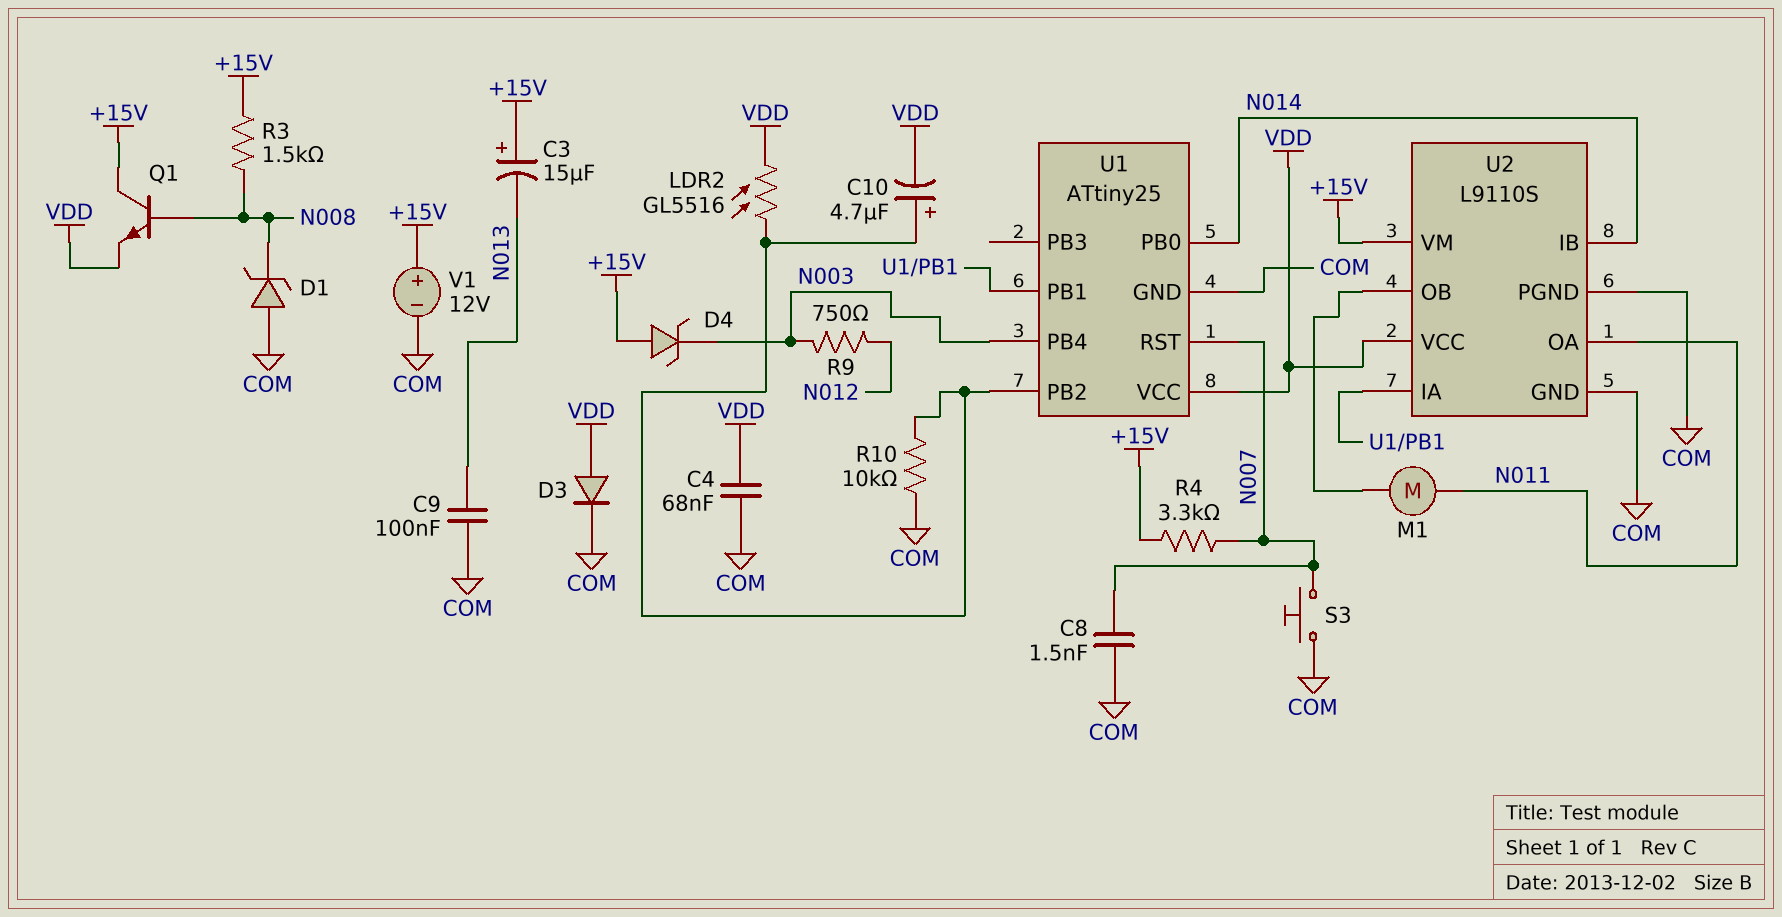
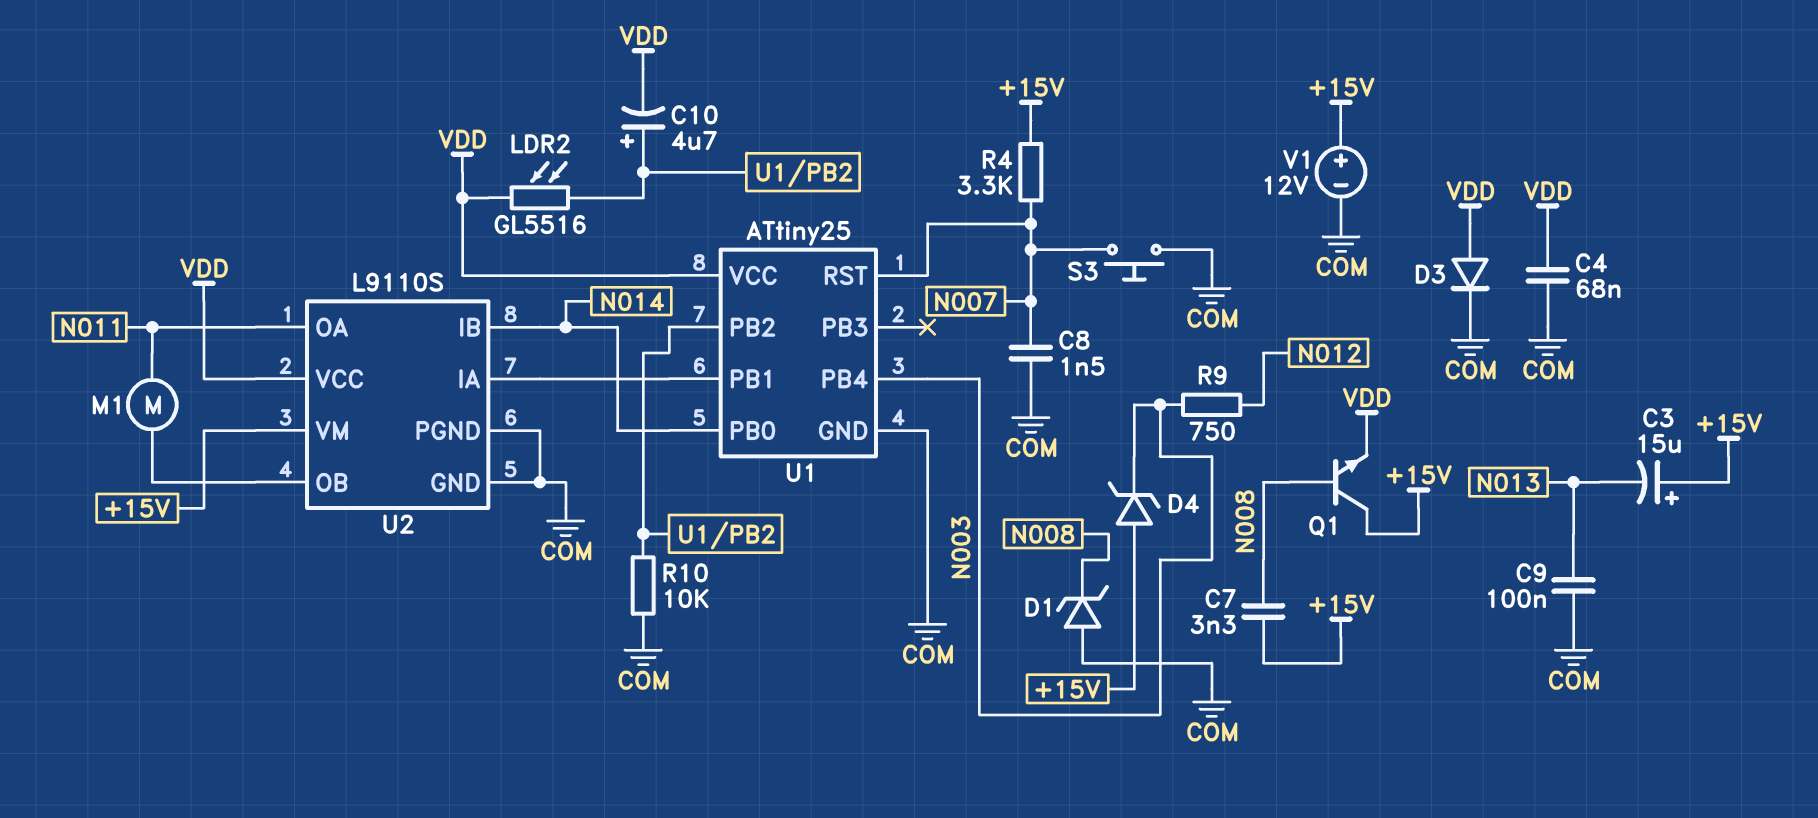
C7: none -> 3.3nF (+15V, N008)
R3: 1.5k (+15V, N008) -> none

